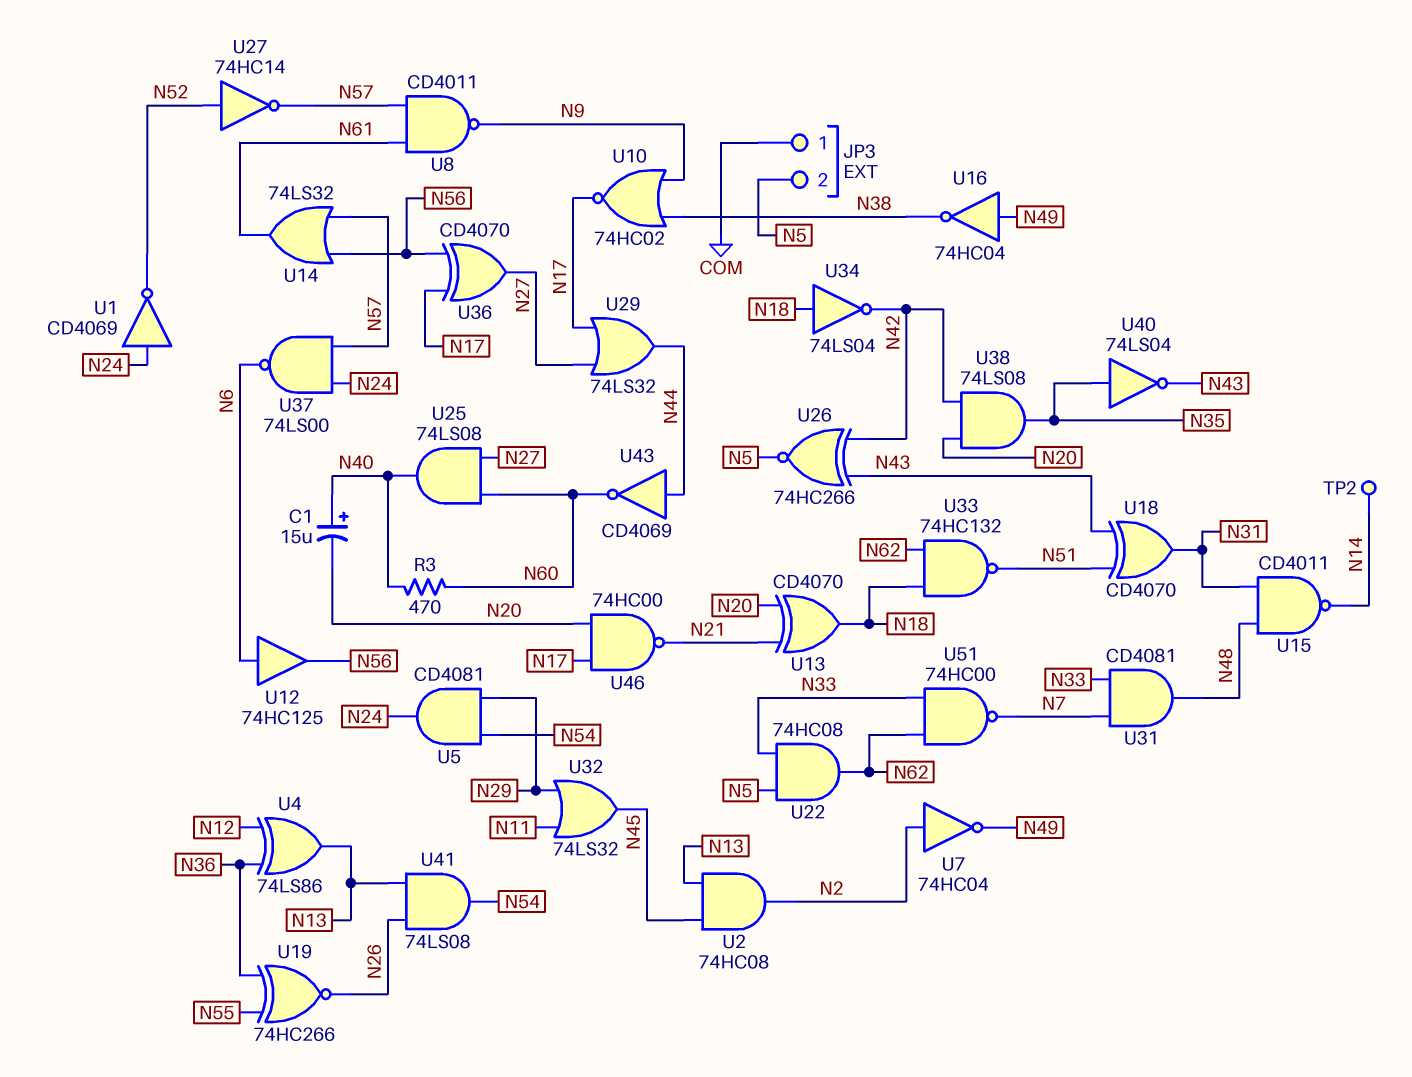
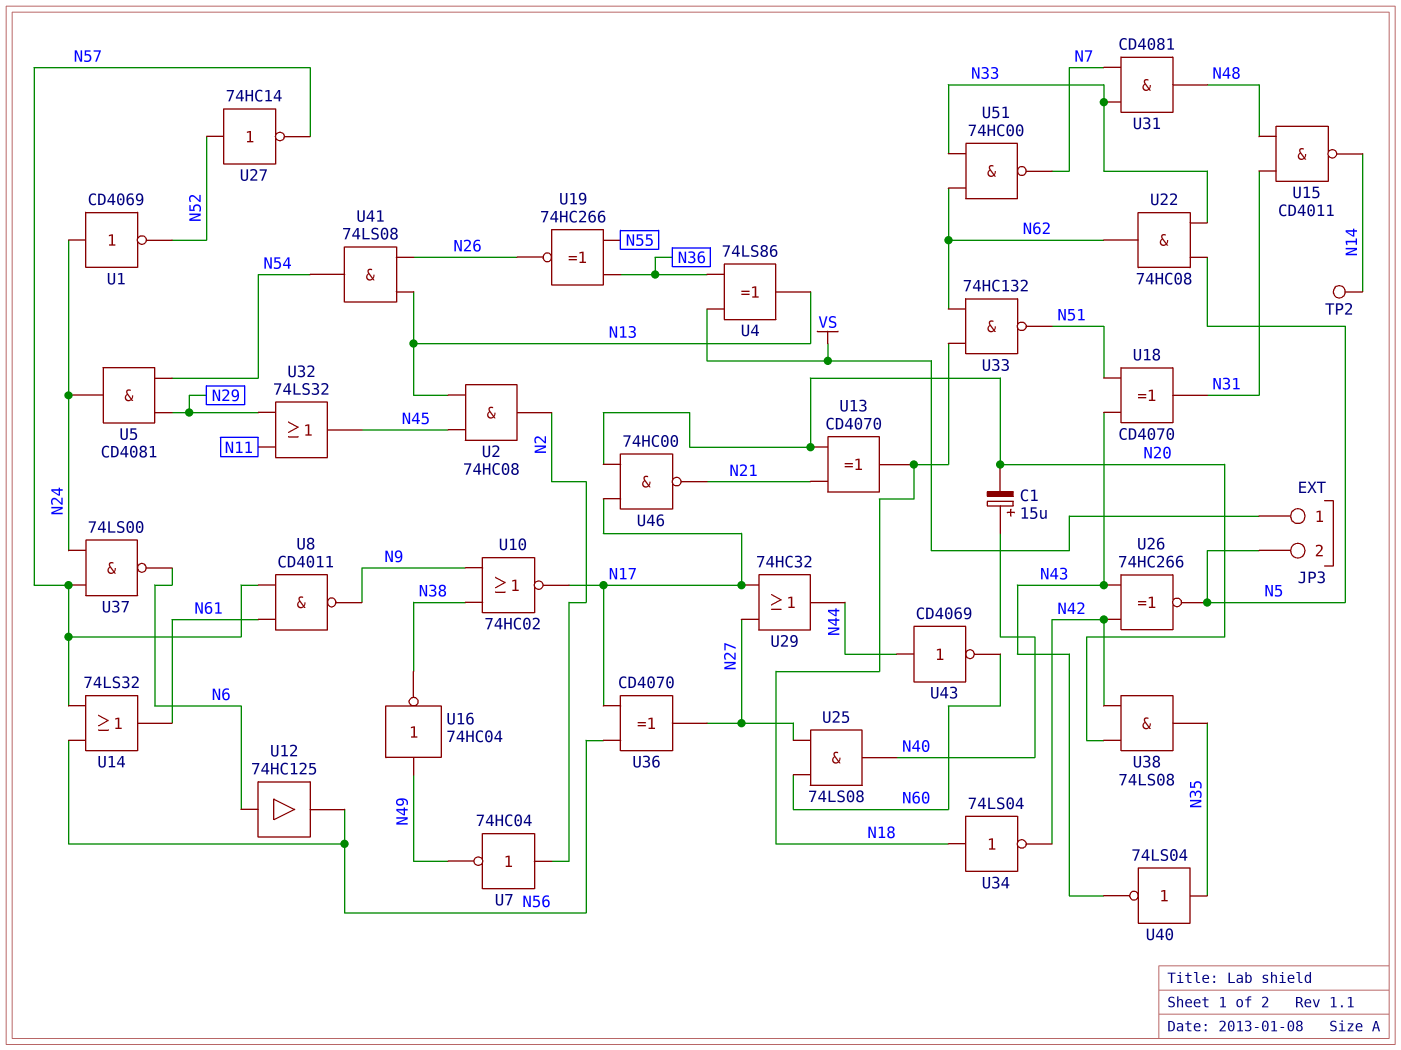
JP3 pin 1: COM -> VS
R3: 470 (N40, N60) -> none
U4: XOR 74LS86 (in N12, in N36, out N13) -> XOR 74LS86 (in N36, in VS, out N13)
U29: OR 74LS32 (in N17, in N27, out N44) -> OR 74HC32 (in N17, in N27, out N44)

